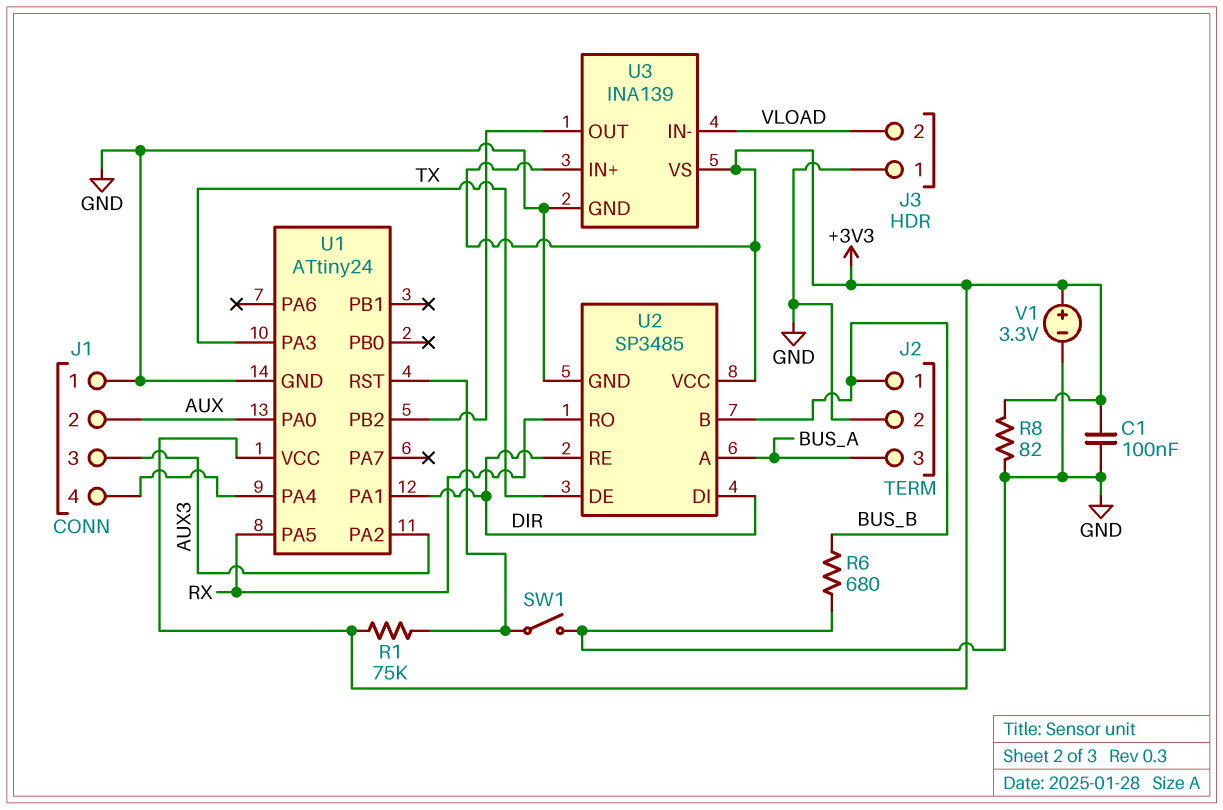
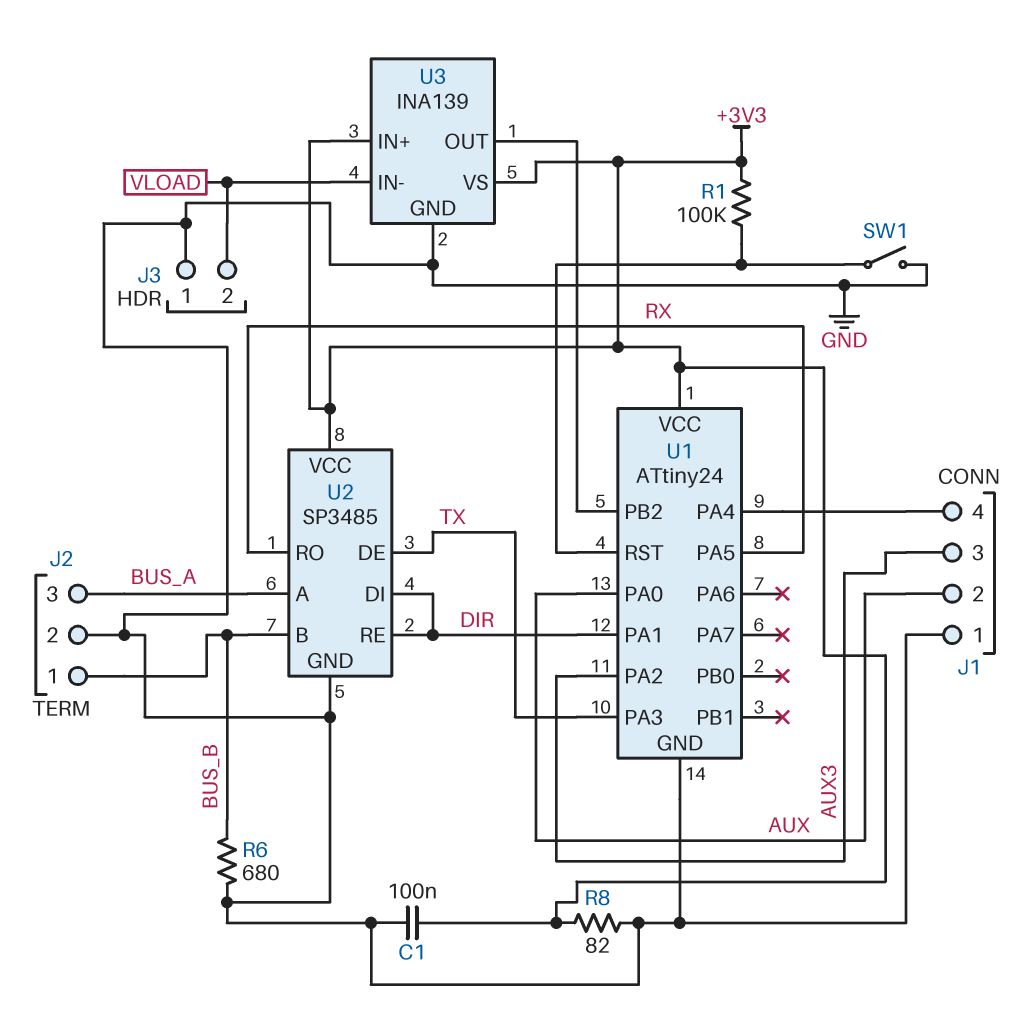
R1: 75k (+3V3, U1/RST) -> 100k (+3V3, U1/RST)
V1: 3.3V (plus +3V3, minus GND) -> none

